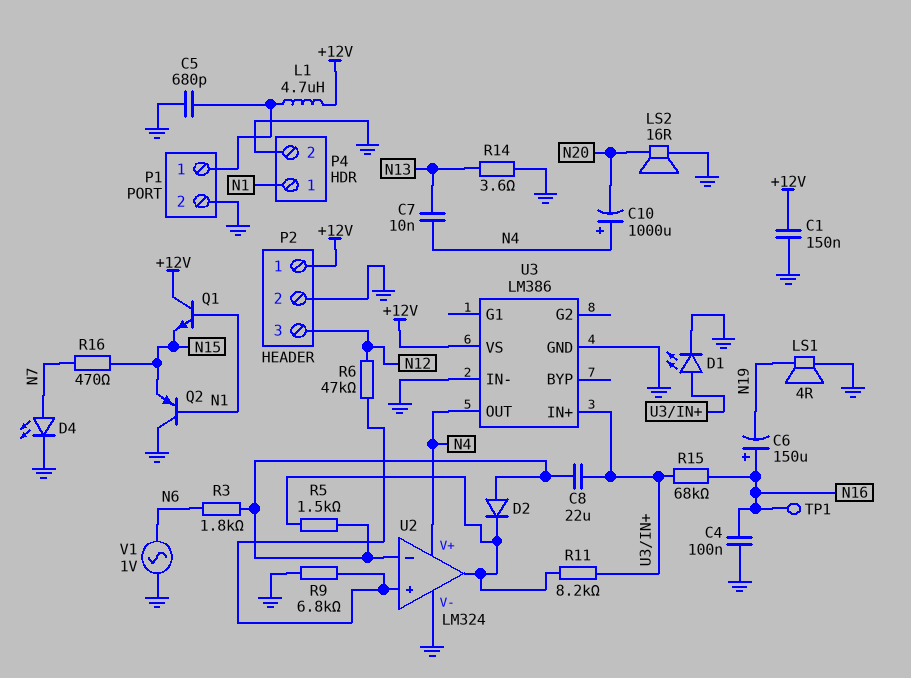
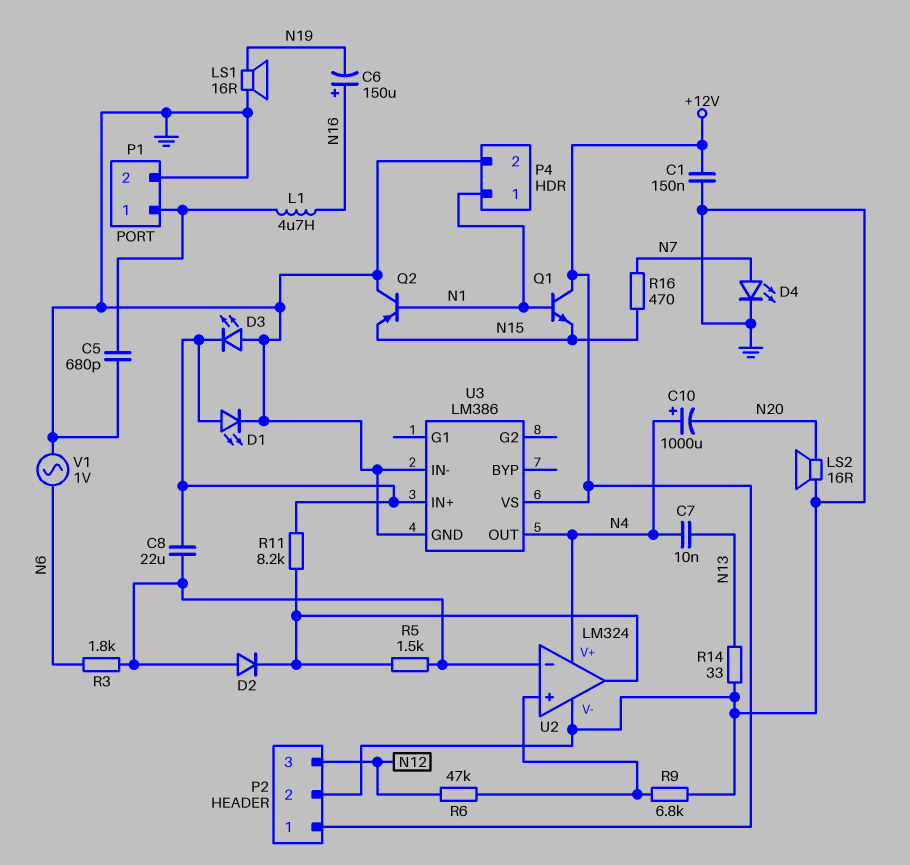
C4: 100nF (GND, N16) -> none
D3: none -> LED (A GND, K U3/IN+)
L1: 4.7uH (+12V, P1/1) -> 4.7uH (N16, P1/1)
LS1: speaker 4R (GND, N19) -> speaker 16R (GND, N19)
R14: 3.6 (GND, N13) -> 33 (GND, N13)
R15: 68k (N16, U3/IN+) -> none
TP1: test point (N16) -> none

